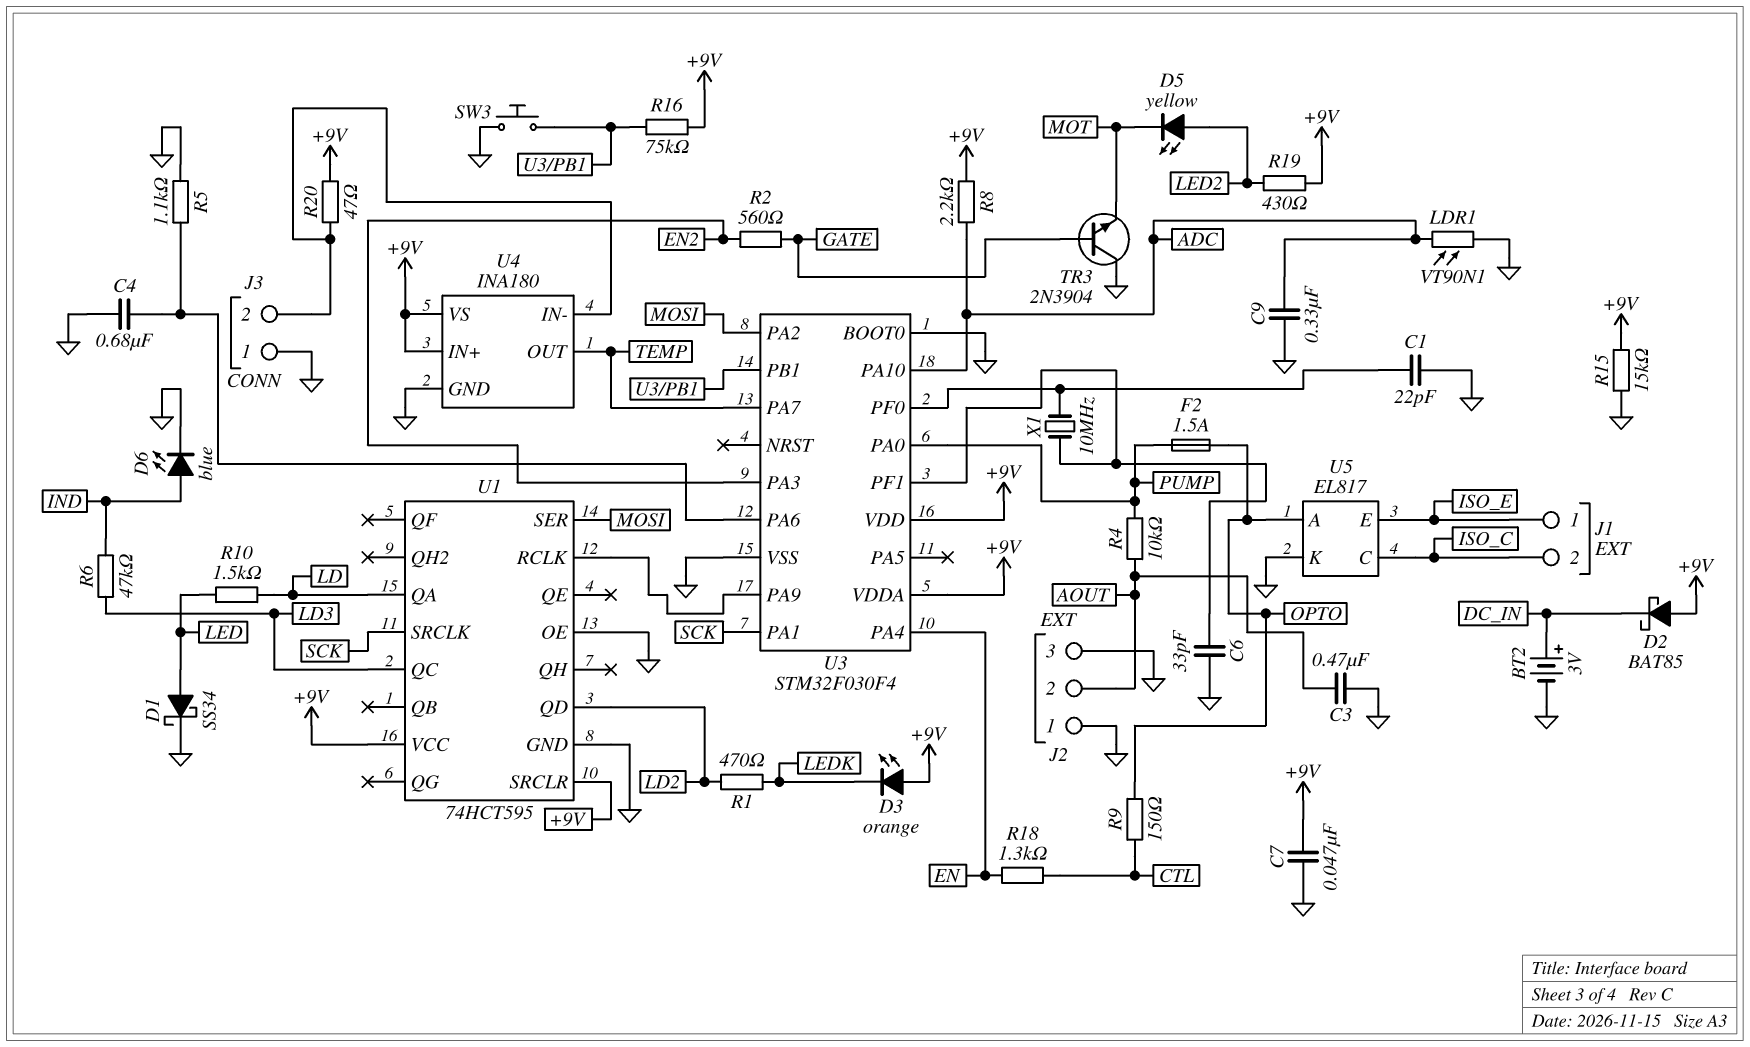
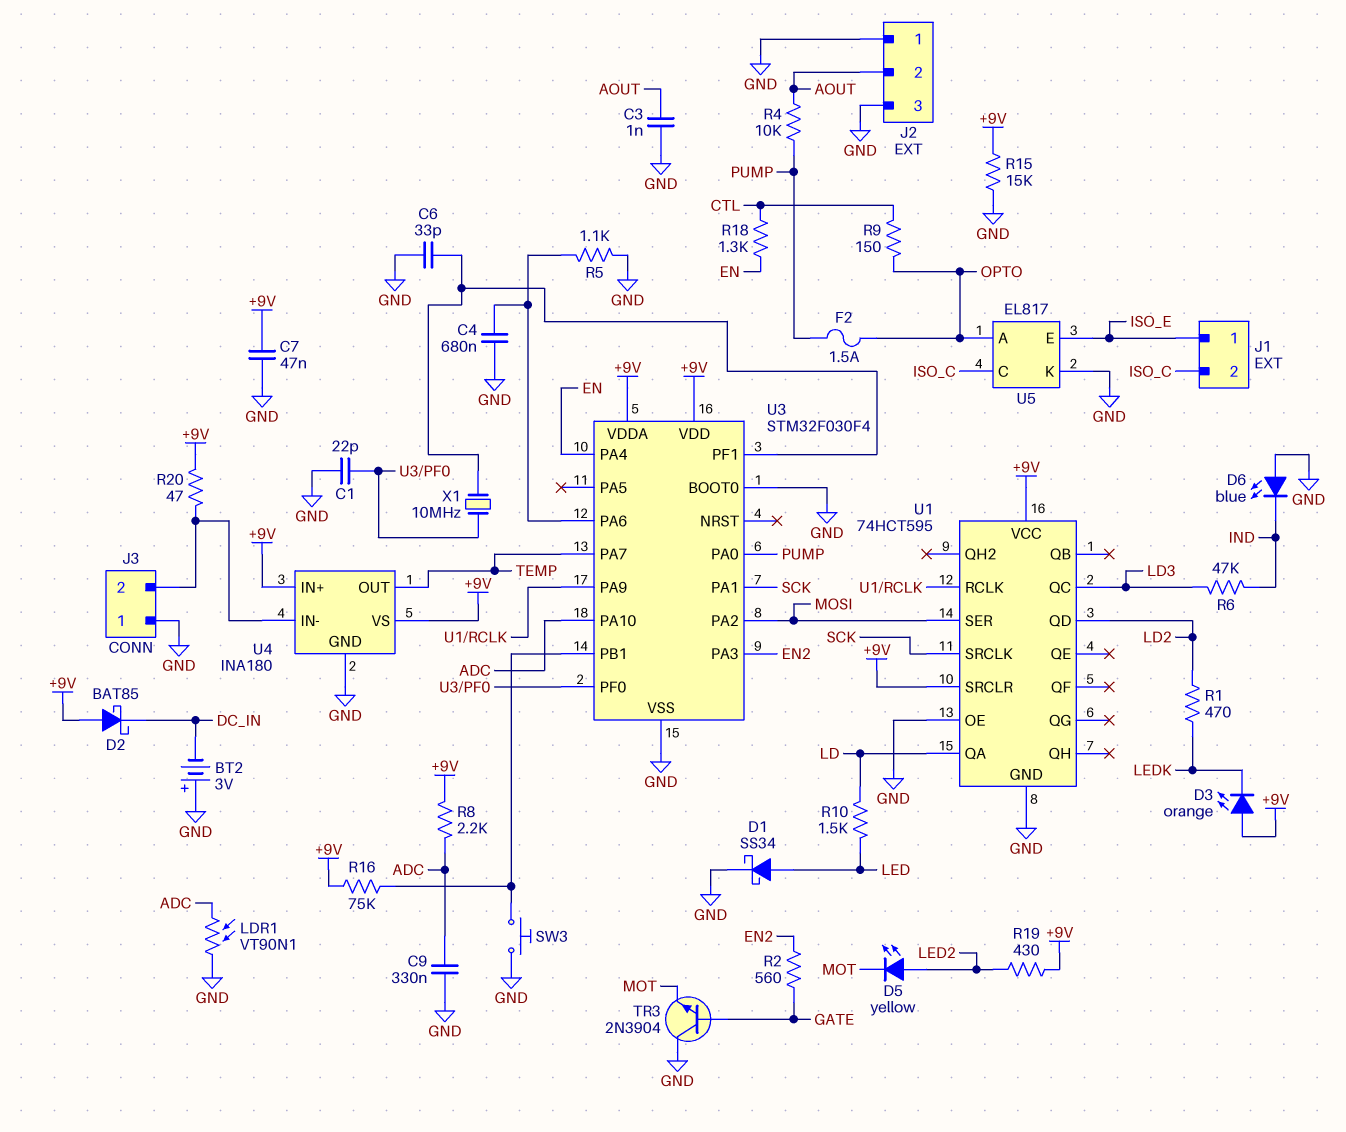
BT2: 3V (plus DC_IN, minus GND) -> 3V (plus GND, minus DC_IN)
C3: 470nF (AOUT, GND) -> 1nF (AOUT, GND)
D6: LED blue (A IND, K GND) -> LED blue (A GND, K IND)

